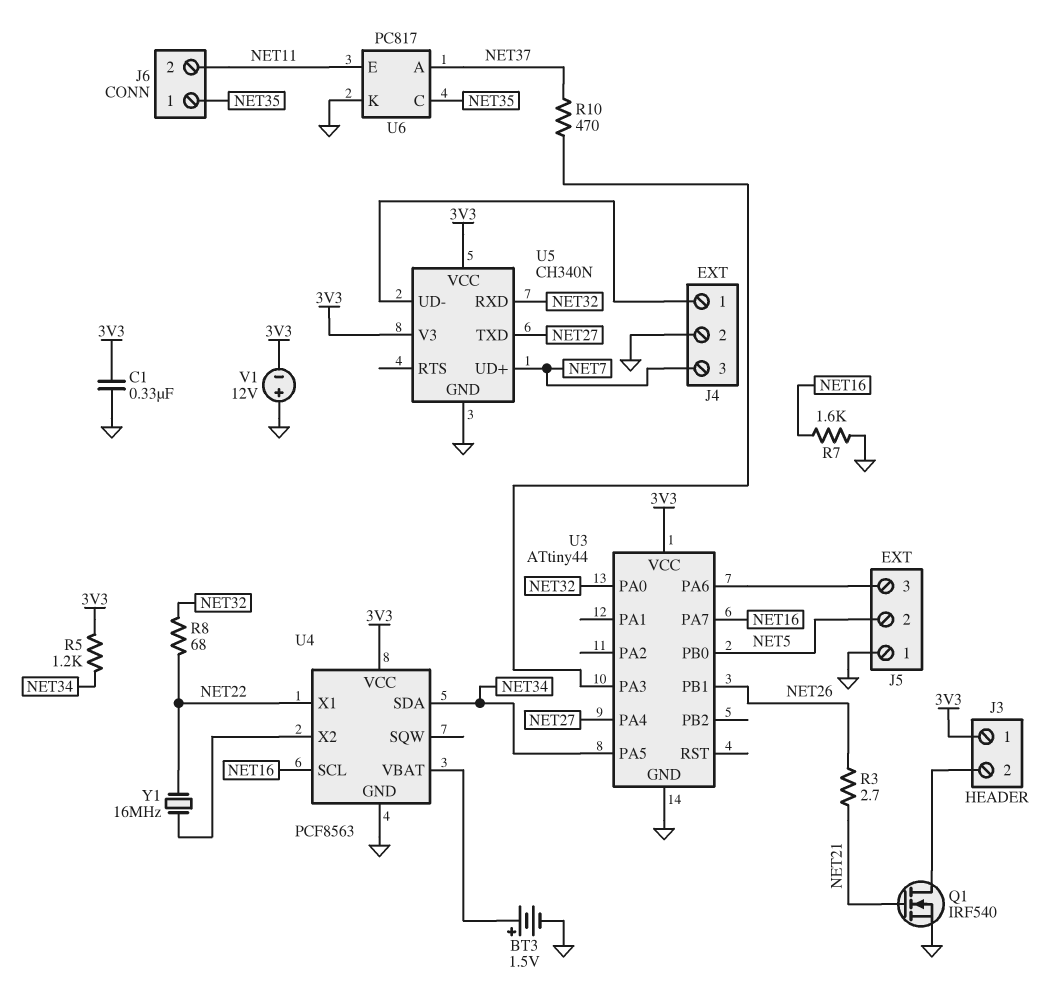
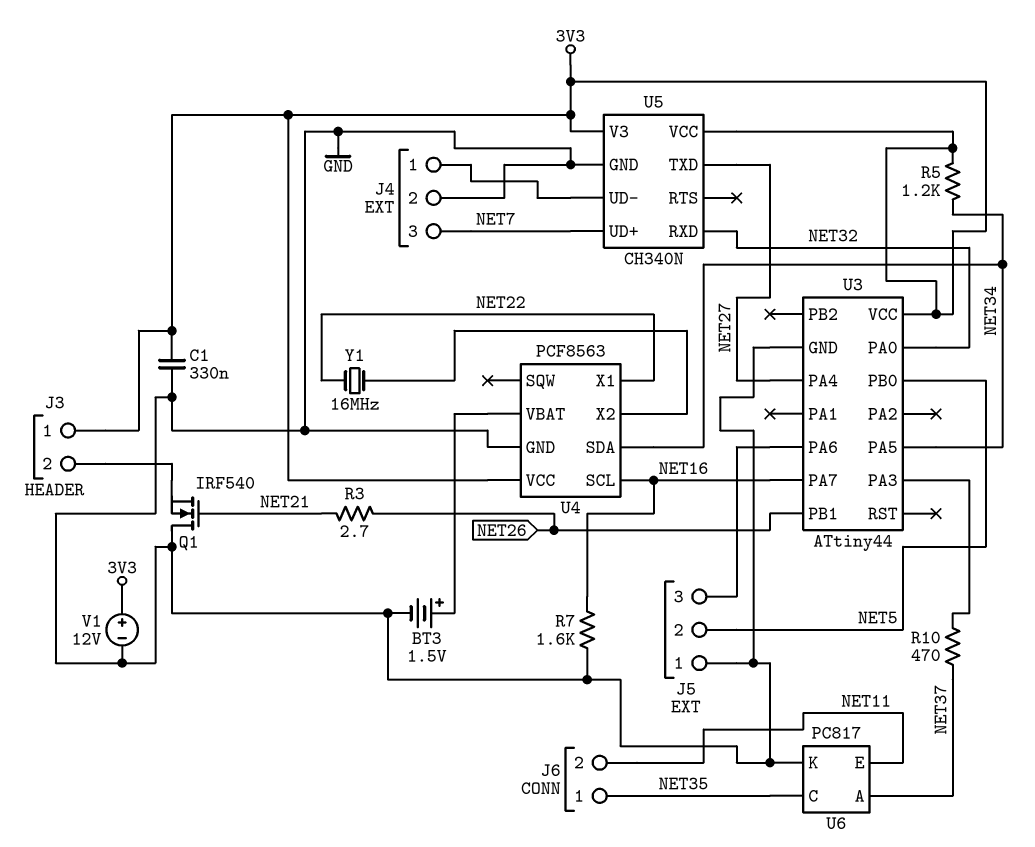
Q1: NMOS IRF540 (G NET21, D J3/2, S GND) -> NMOS IRF540 (G NET21, D GND, S J3/2)
R8: 68 (NET22, NET32) -> none
V1: 12V (plus GND, minus 3V3) -> 12V (plus 3V3, minus GND)

